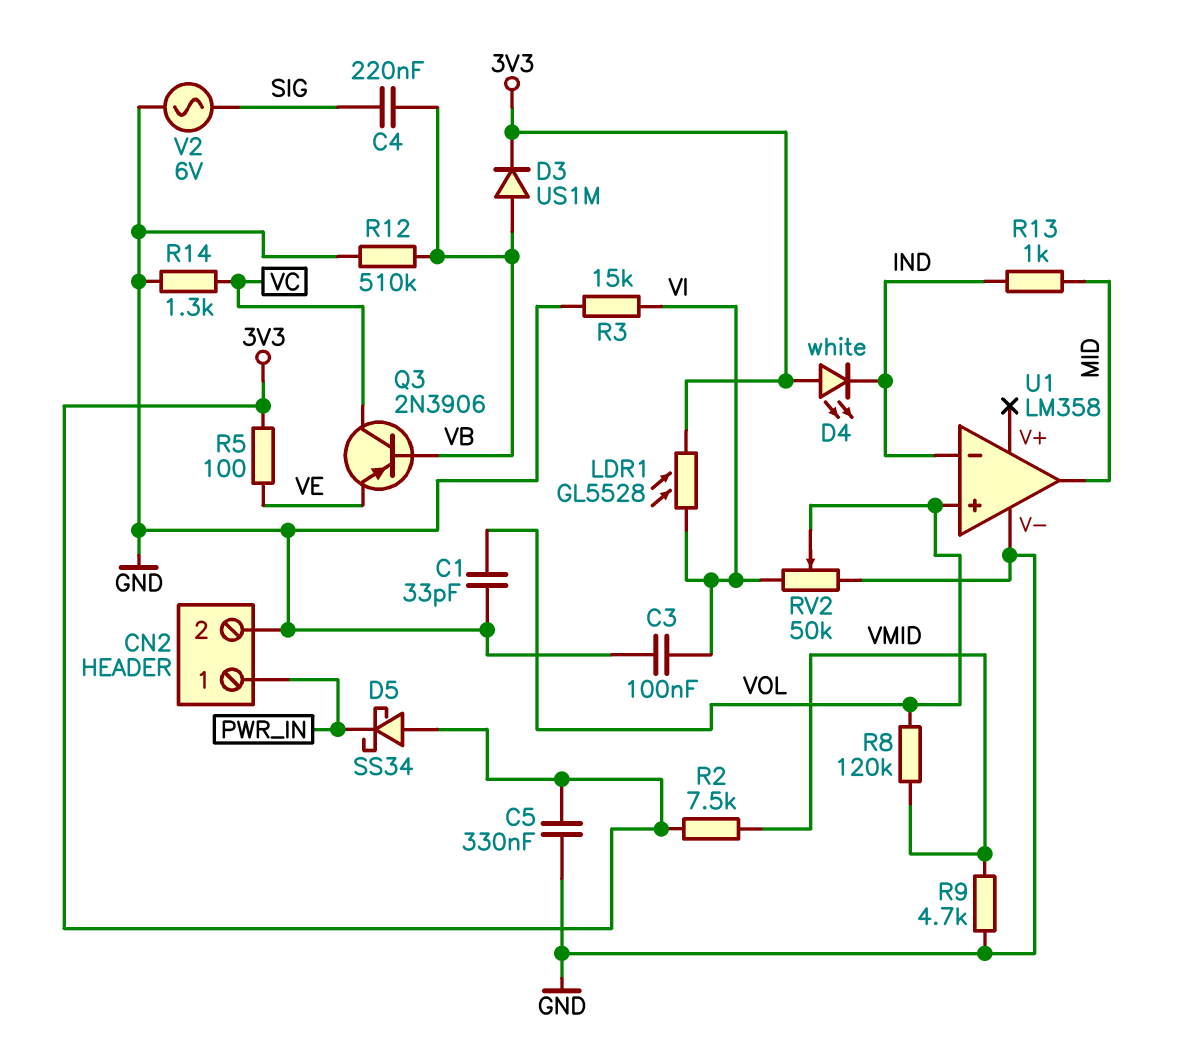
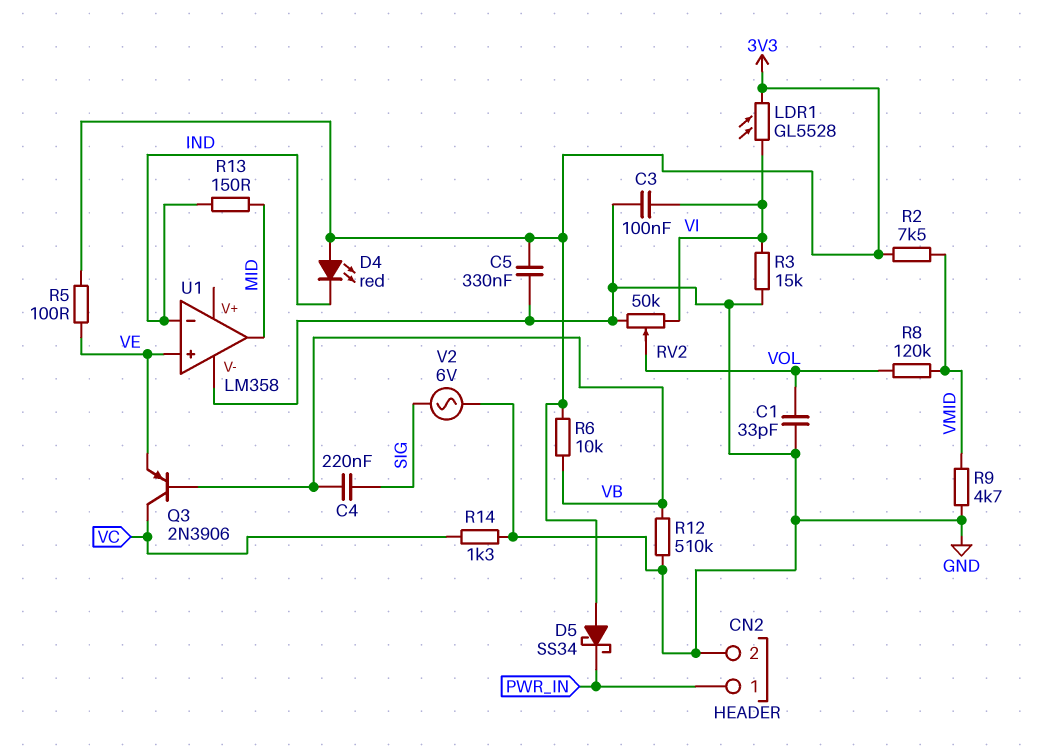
D3: diode US1M (A VB, K 3V3) -> none
D4: LED white (A 3V3, K IND) -> LED red (A 3V3, K IND)
R6: none -> 10k (3V3, VB)
R13: 1k (IND, MID) -> 150 (IND, MID)
U1 pin in+: VOL -> VE

